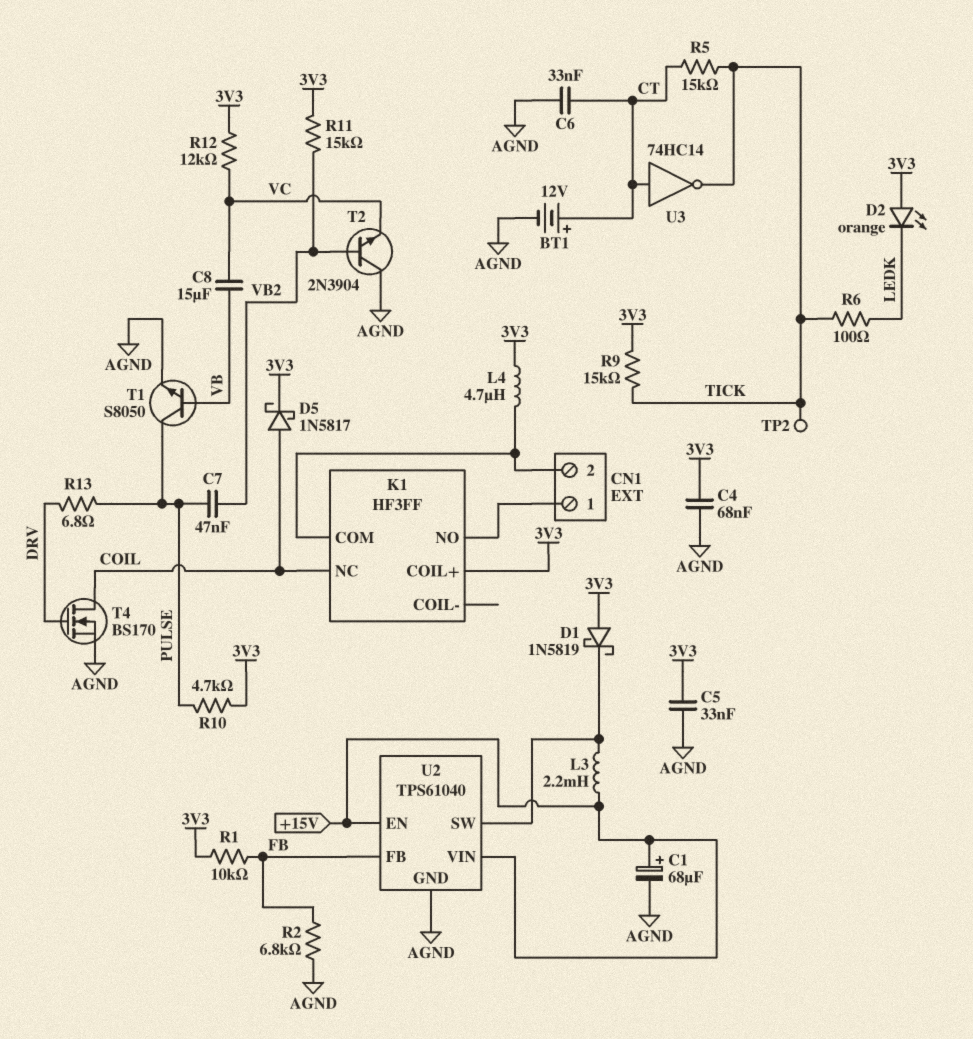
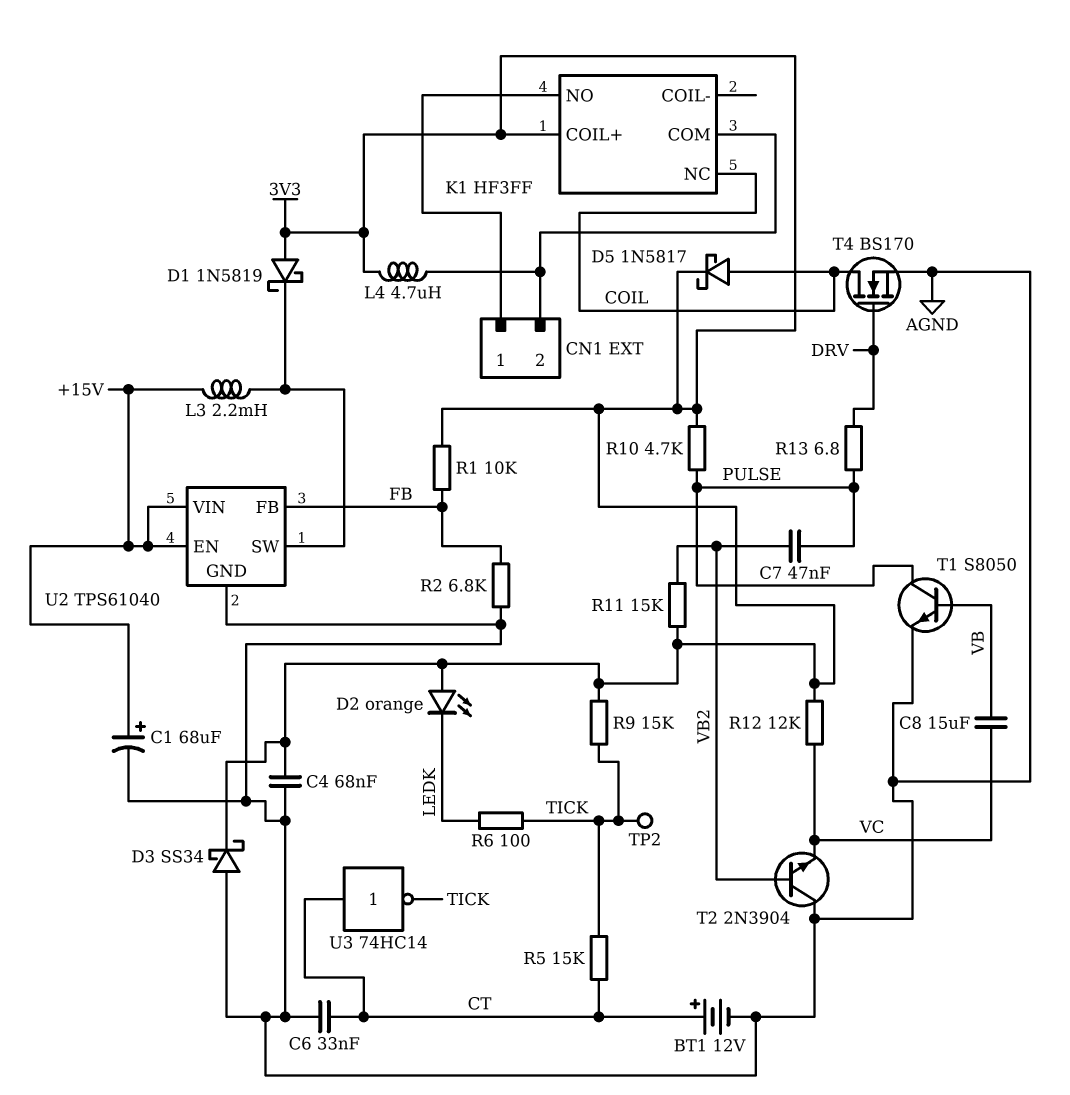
C5: 33nF (3V3, AGND) -> none
D3: none -> schottky SS34 (A AGND, K 3V3)

